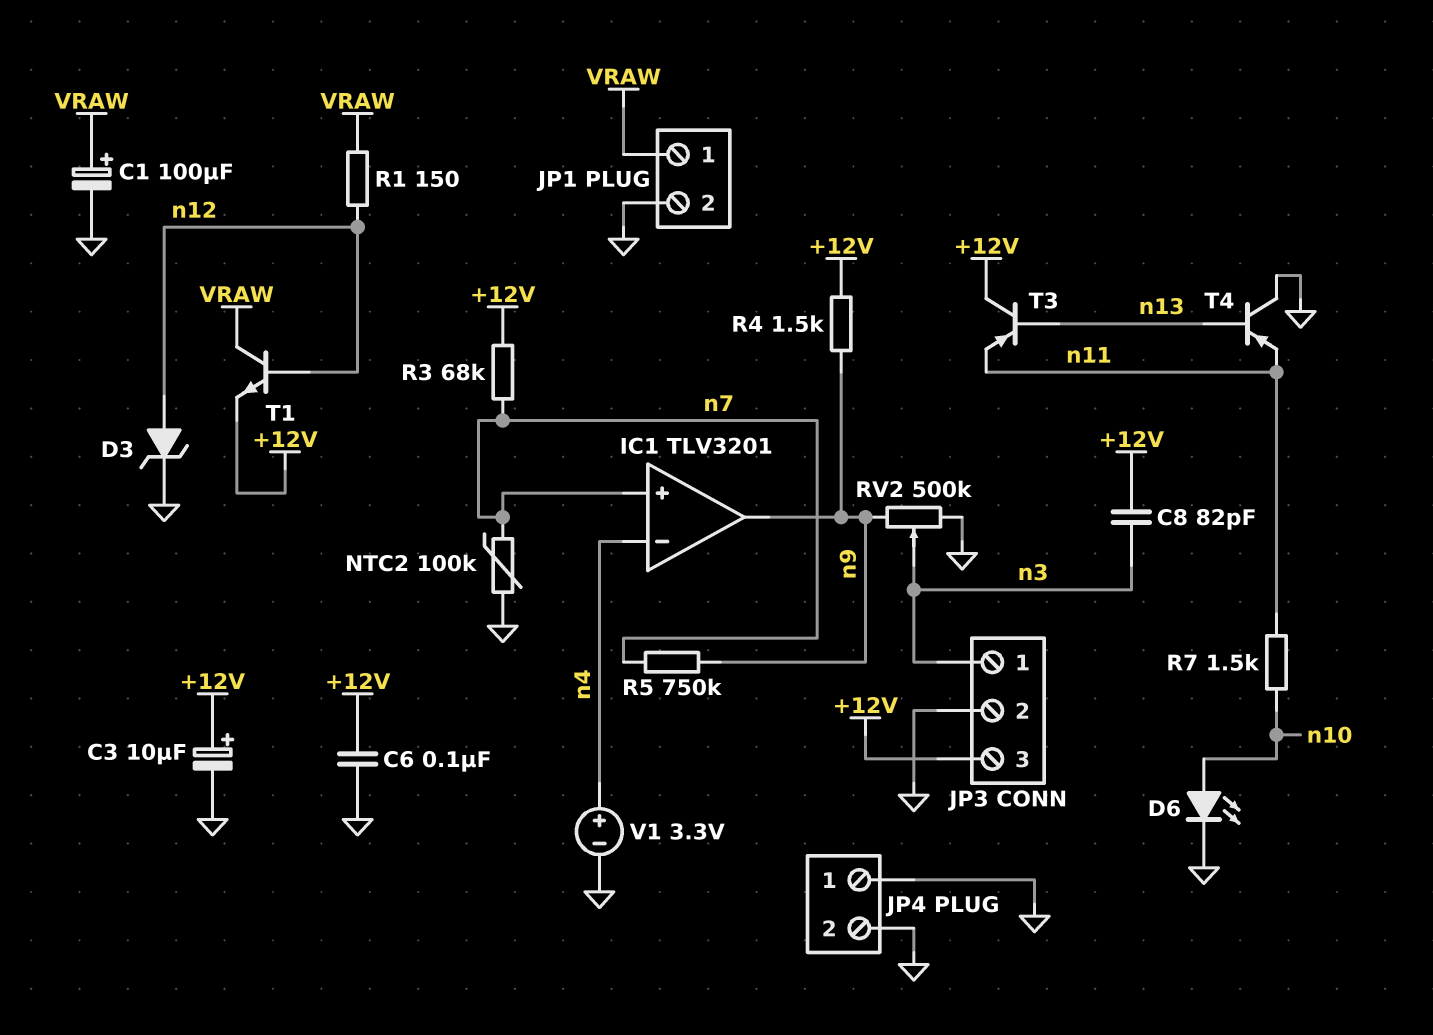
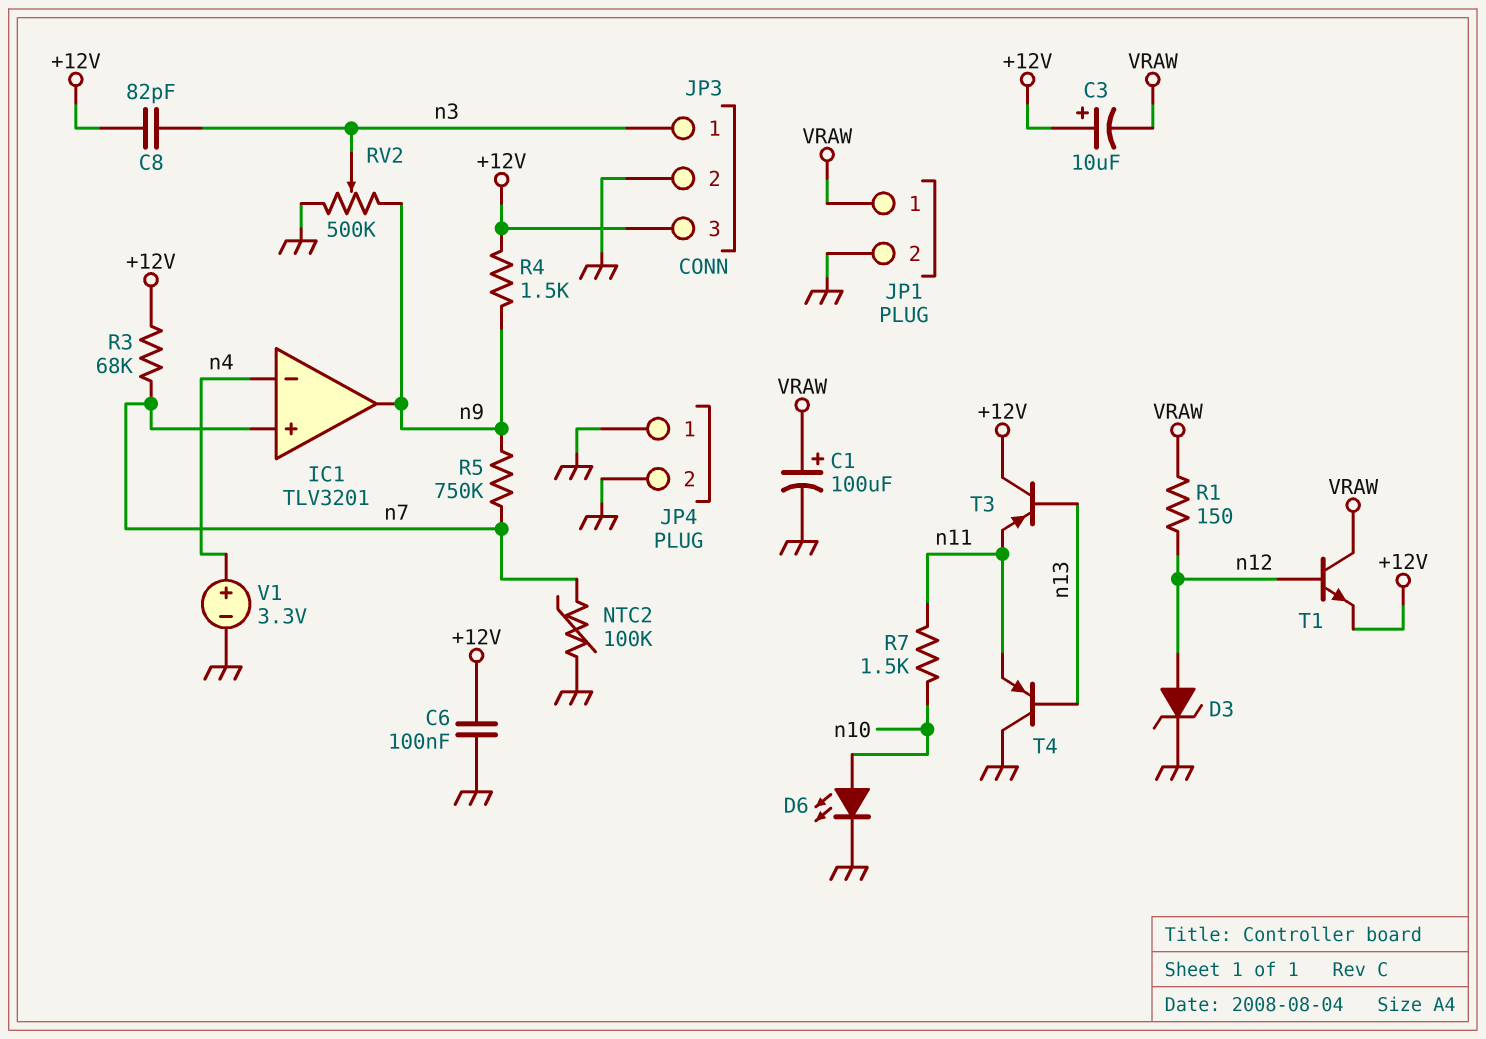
C3: 10uF (plus +12V, minus GND) -> 10uF (plus +12V, minus VRAW)

